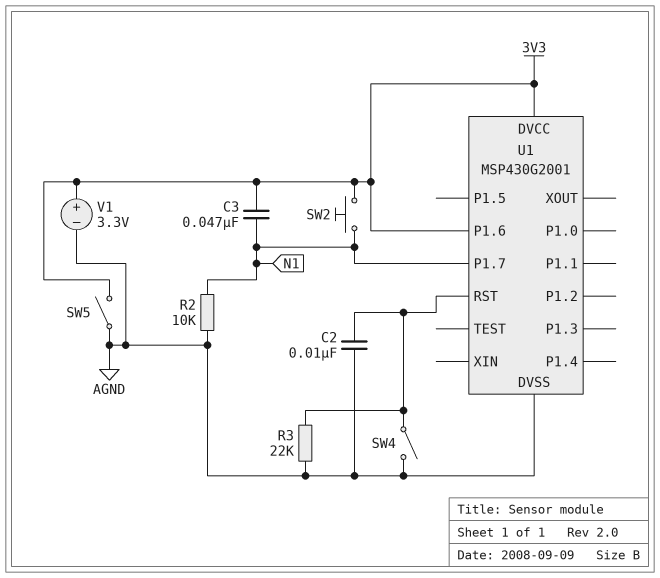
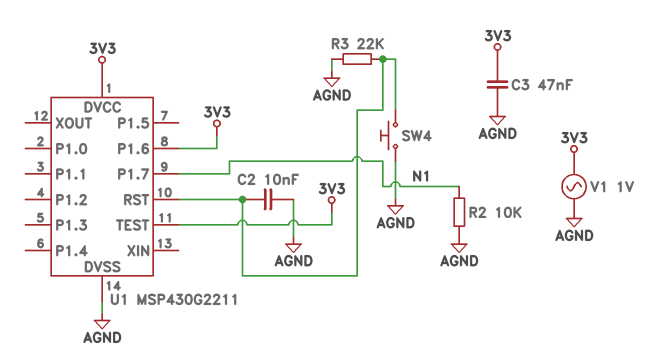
C3: 47nF (3V3, N1) -> 47nF (3V3, AGND)
SW2: button (3V3, N1) -> none
SW4: switch (AGND, U1/RST) -> button (AGND, U1/RST)
SW5: switch (3V3, AGND) -> none
U1: MSP430G2001 -> MSP430G2211
U1 pin TEST: none -> 3V3
V1: 3.3V (plus 3V3, minus AGND) -> AC 1V (3V3, AGND)

